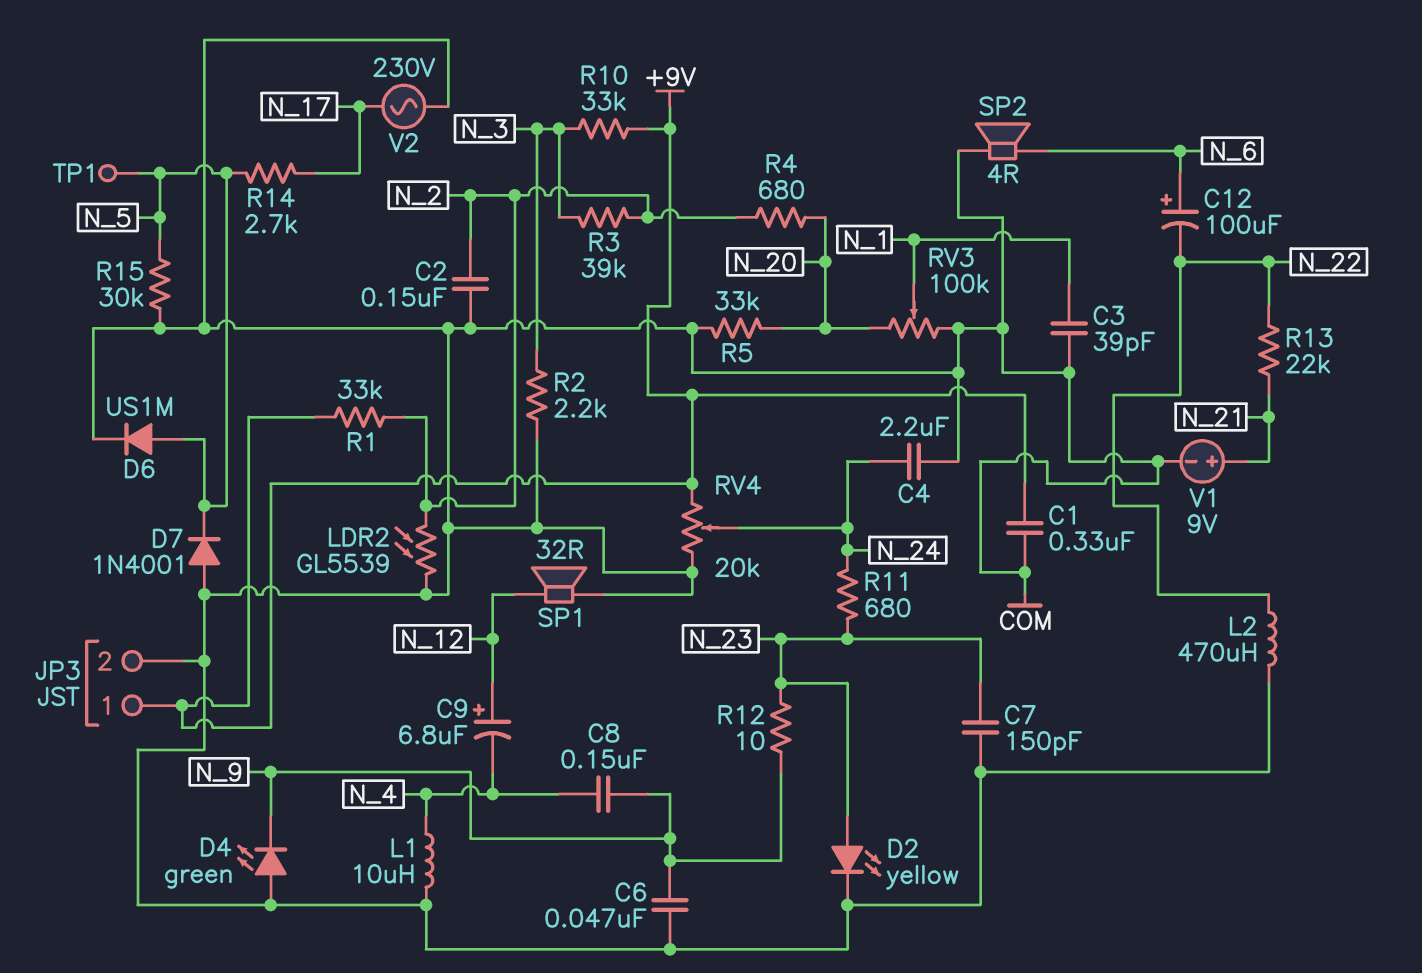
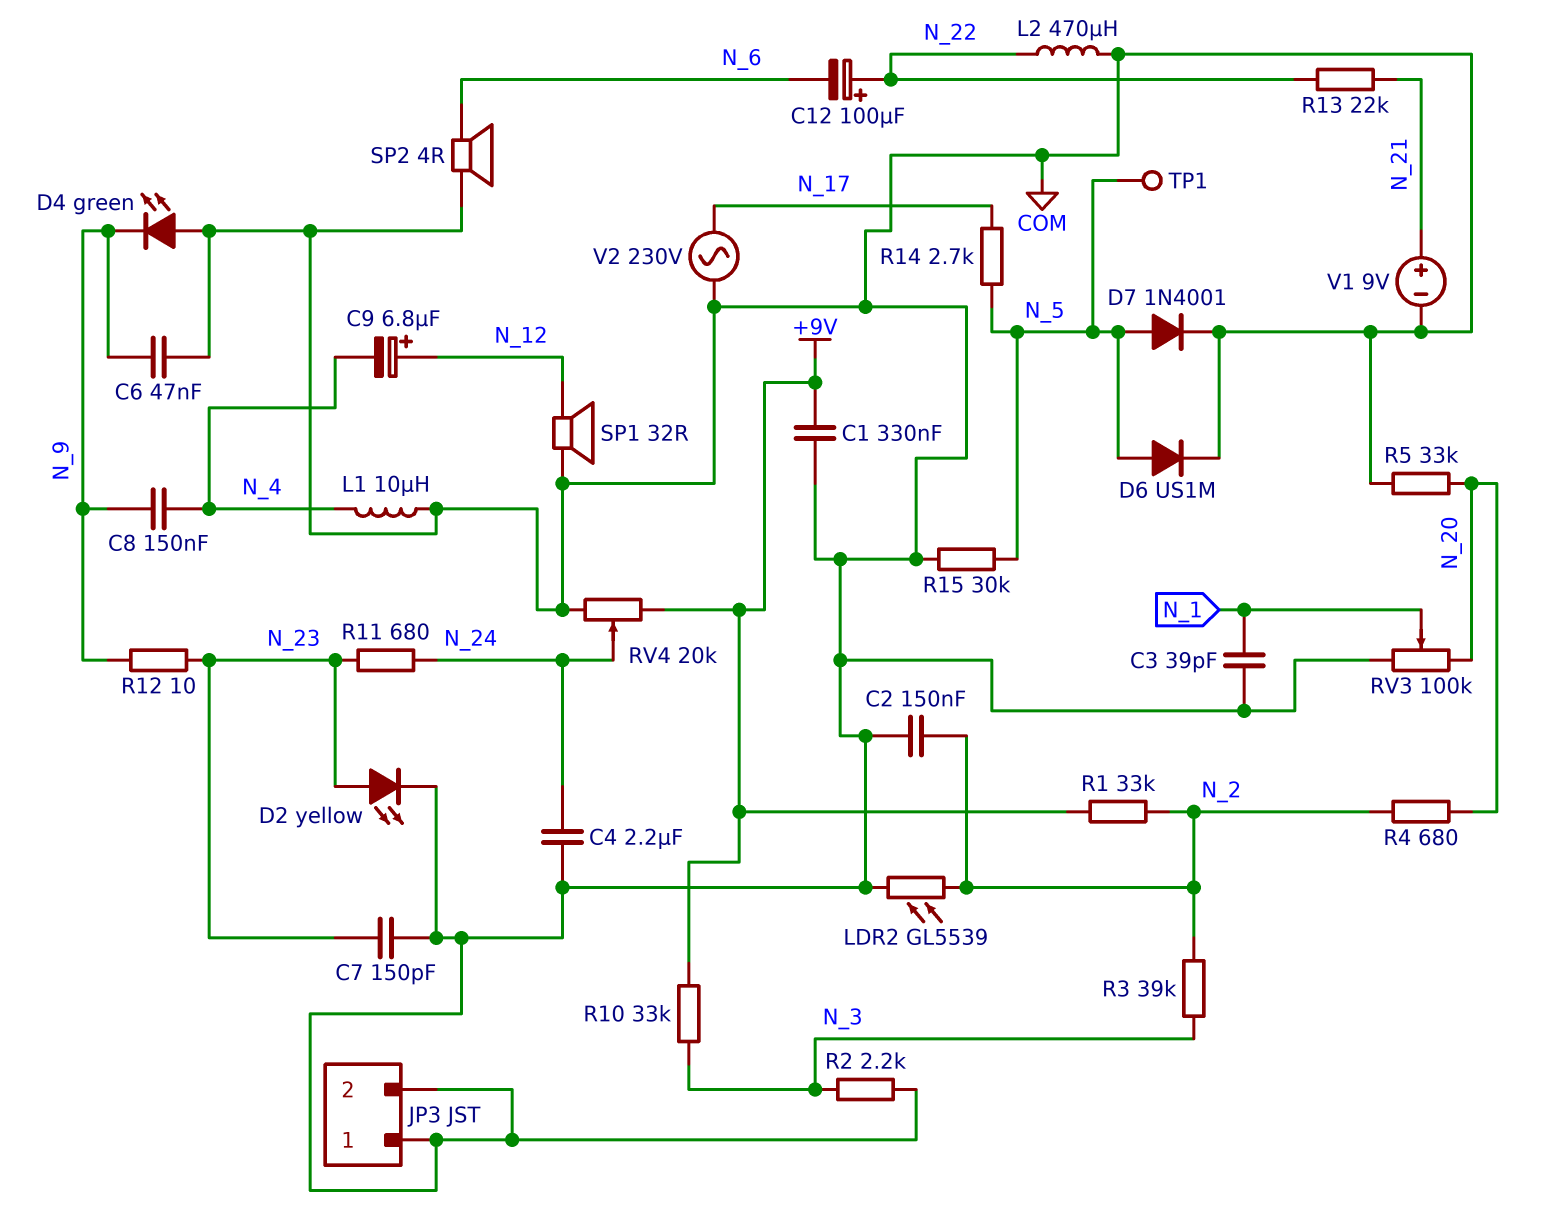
C12: 100uF (plus N_6, minus N_22) -> 100uF (plus N_22, minus N_6)
D7: diode 1N4001 (A COM, K N_5) -> diode 1N4001 (A N_5, K COM)
JP3 pin 1: +9V -> COM

